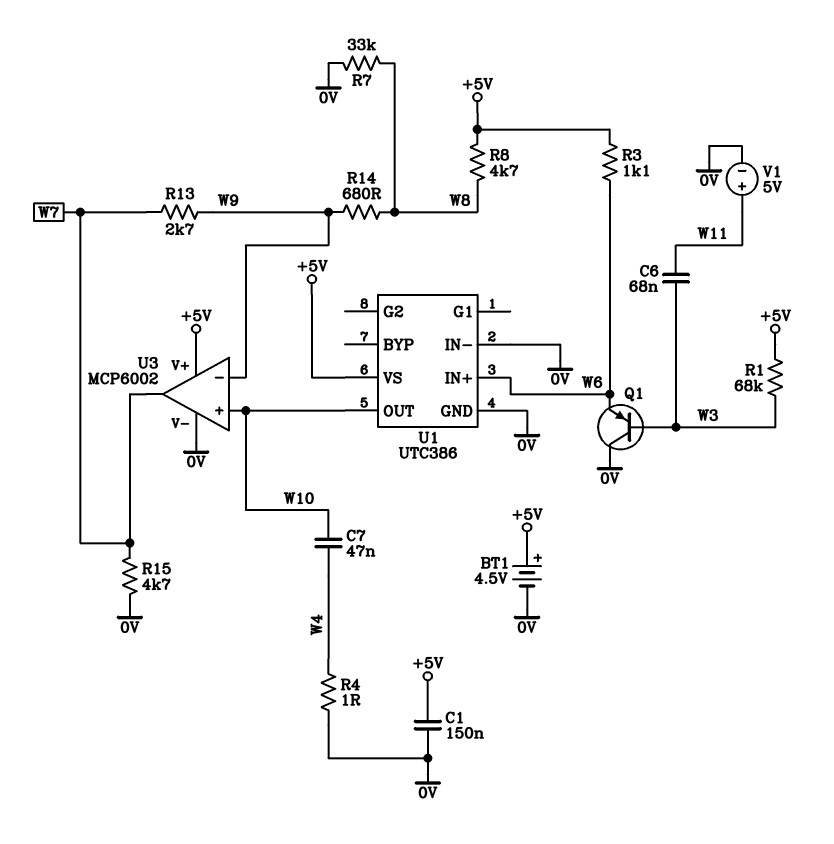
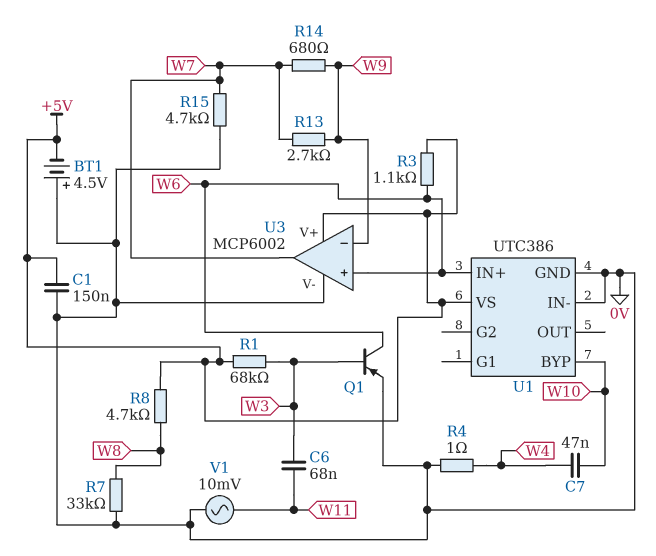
BT1: 4.5V (plus +5V, minus 0V) -> 4.5V (plus 0V, minus +5V)
Q1: PNP (B W3, C 0V, E W6) -> PNP (B W3, C W6, E 0V)
R14: 680 (W8, W9) -> 680 (W7, W9)
U1 pin BYP: none -> W10
U1 pin OUT: W10 -> none
U3 pin in+: W10 -> W6
V1: 5V (plus W11, minus 0V) -> AC 10mV (0V, W11)

